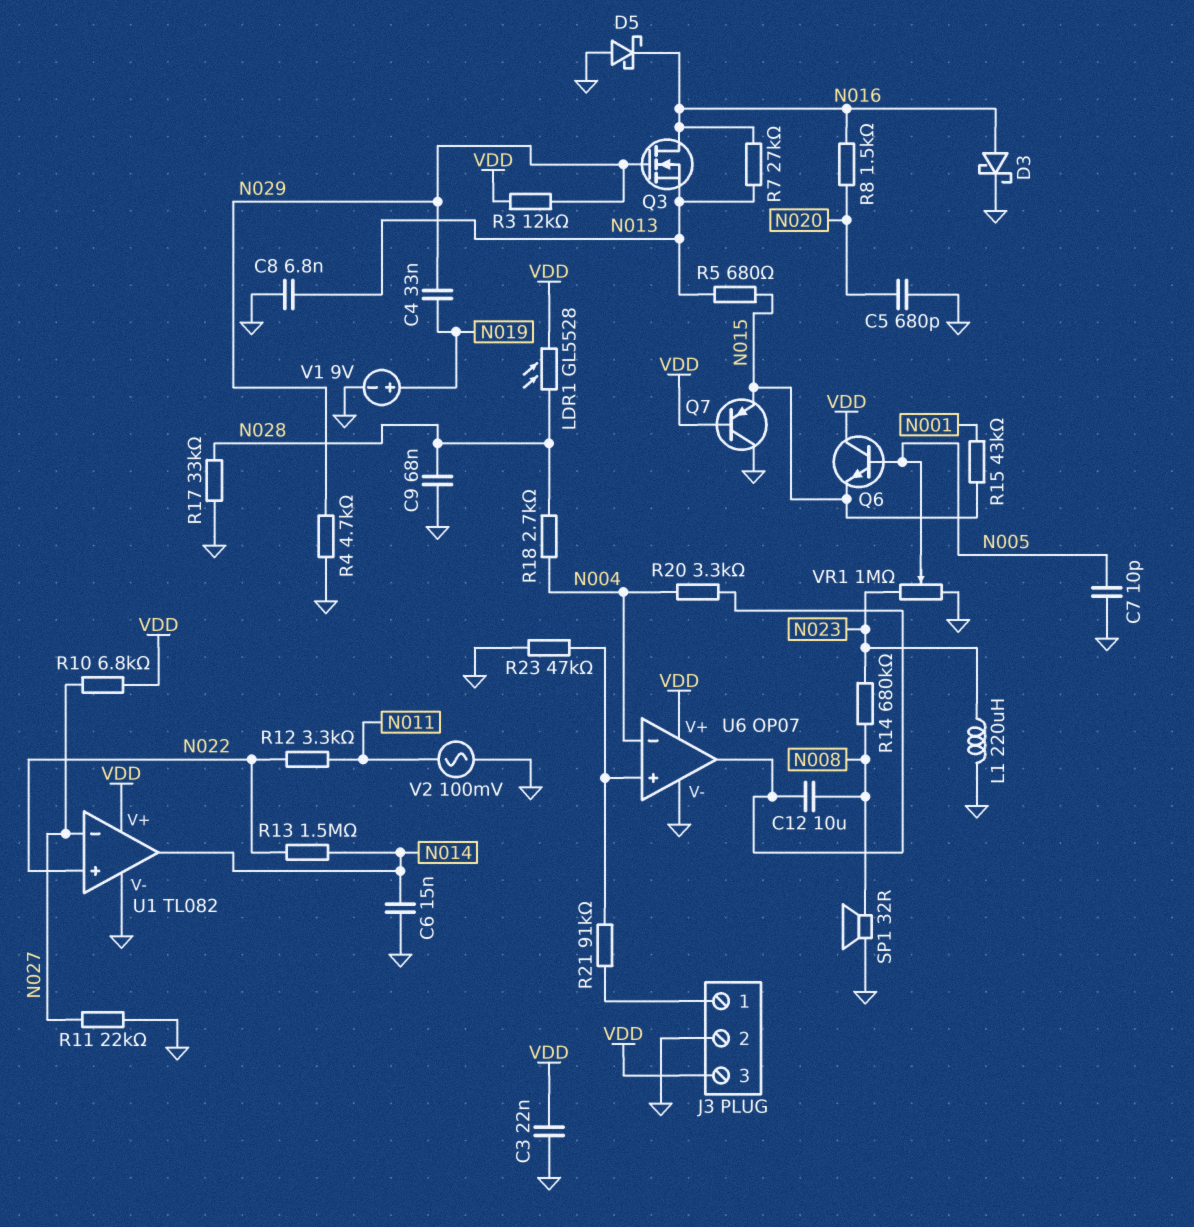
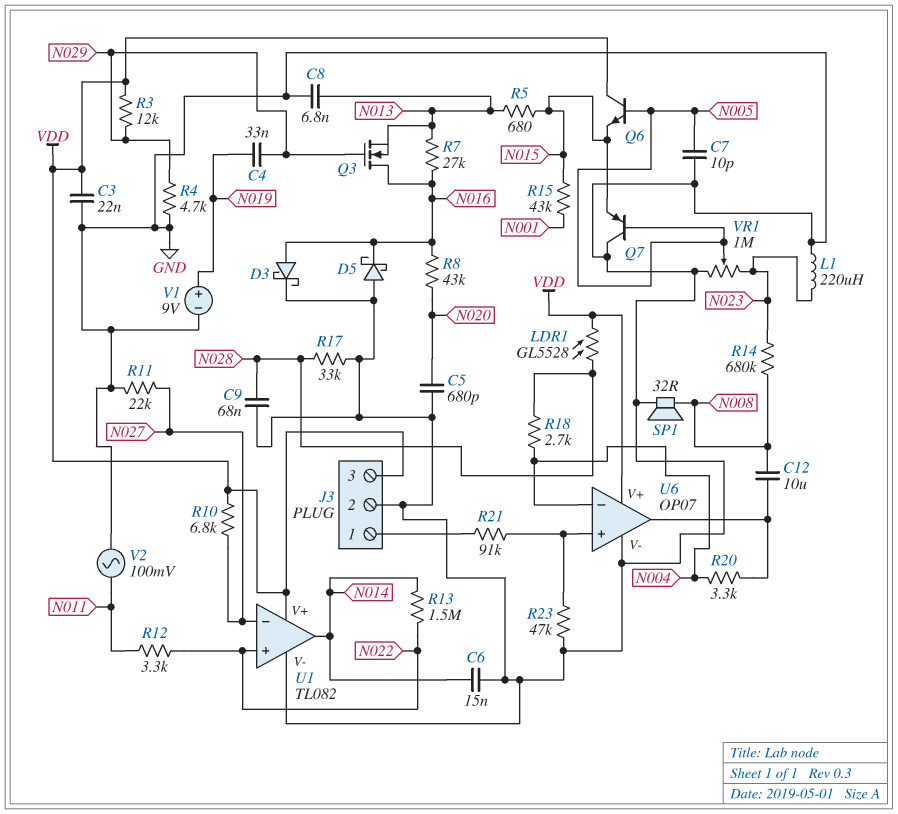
Q7: PNP (B VDD, C GND, E N015) -> PNP (B N005, C GND, E N015)
R8: 1.5k (N016, N020) -> 43k (N016, N020)

